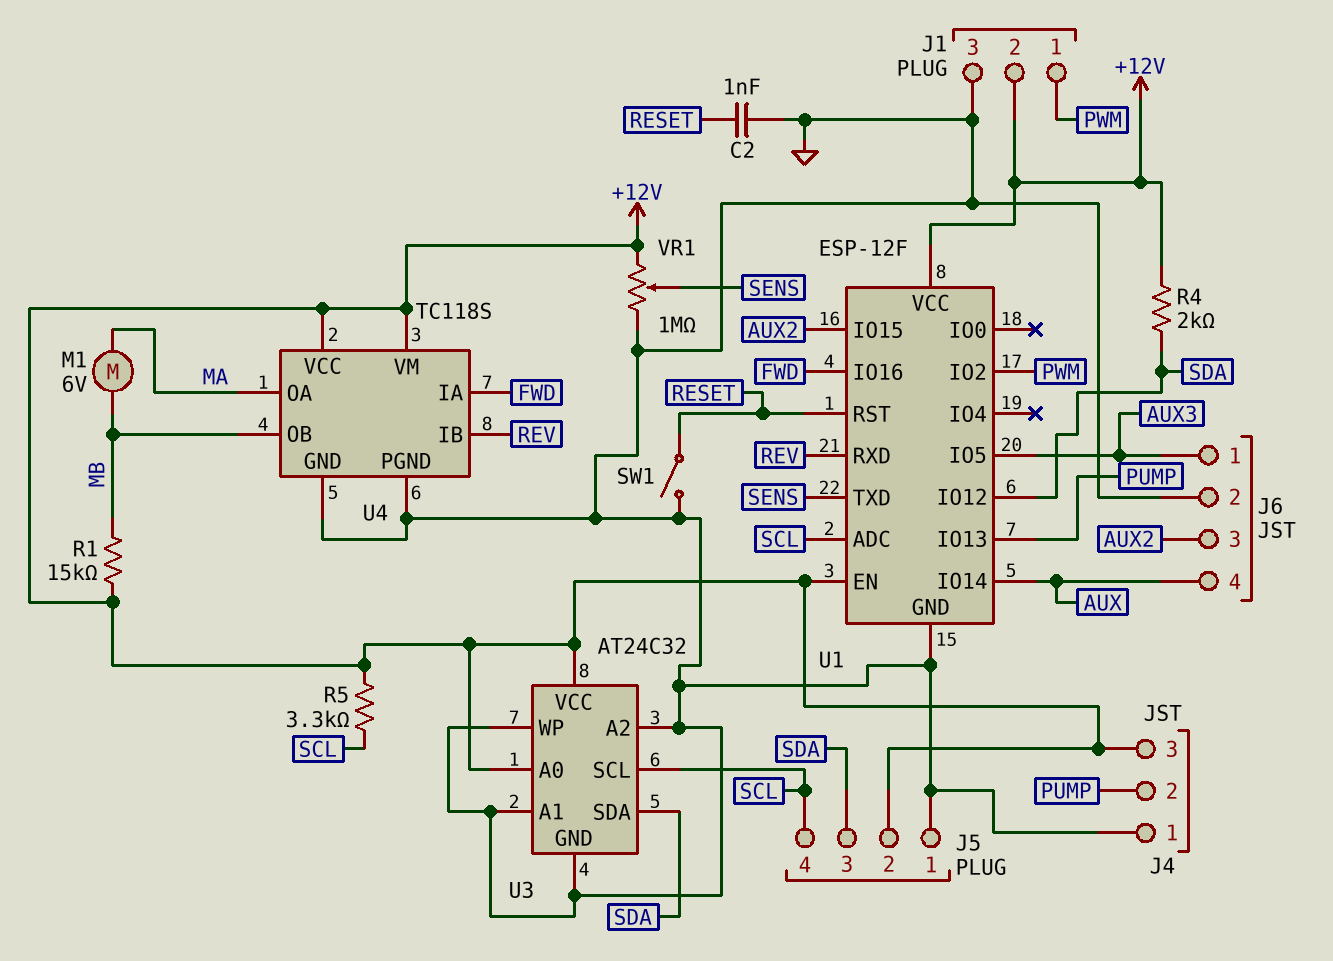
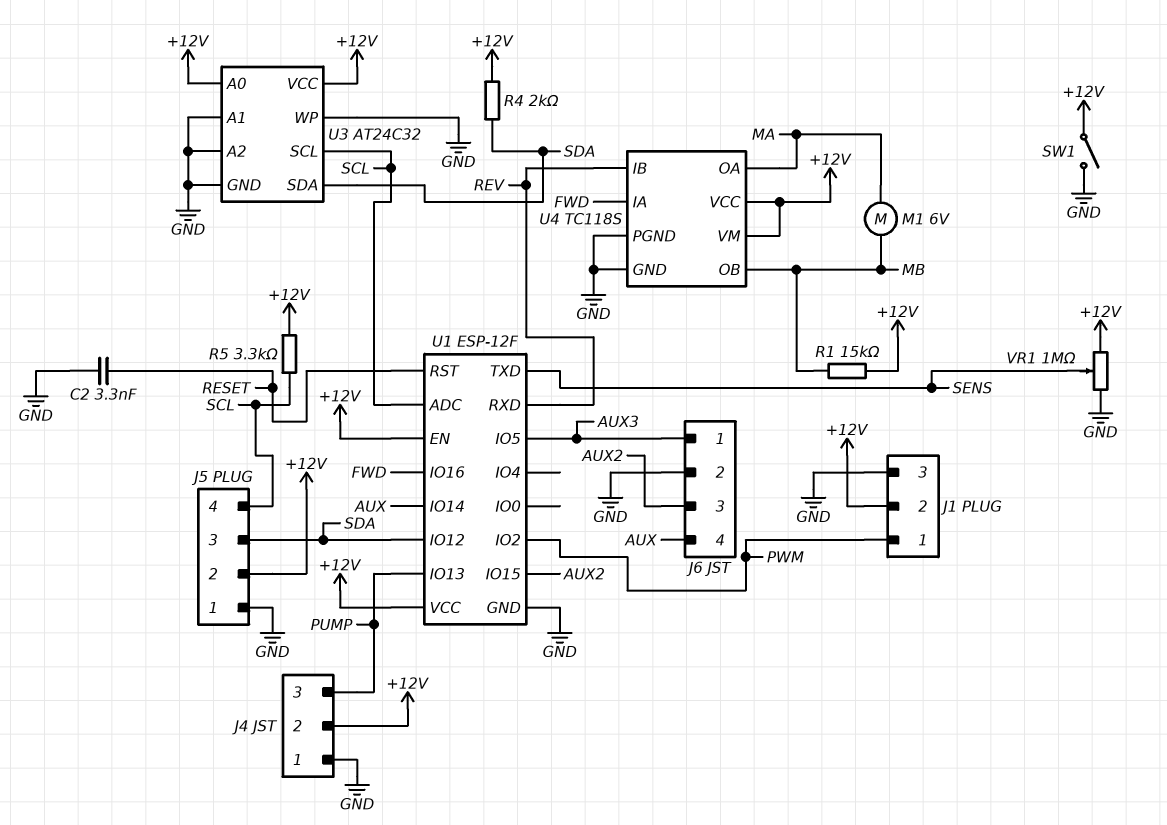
C2: 1nF (GND, RESET) -> 3.3nF (GND, RESET)
J4 pin 2: PUMP -> +12V
J4 pin 3: +12V -> PUMP
SW1: switch (GND, RESET) -> switch (+12V, GND)

